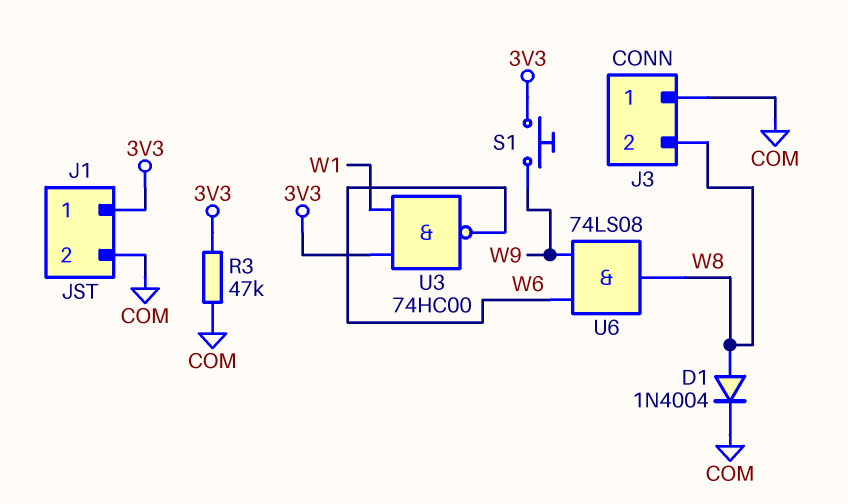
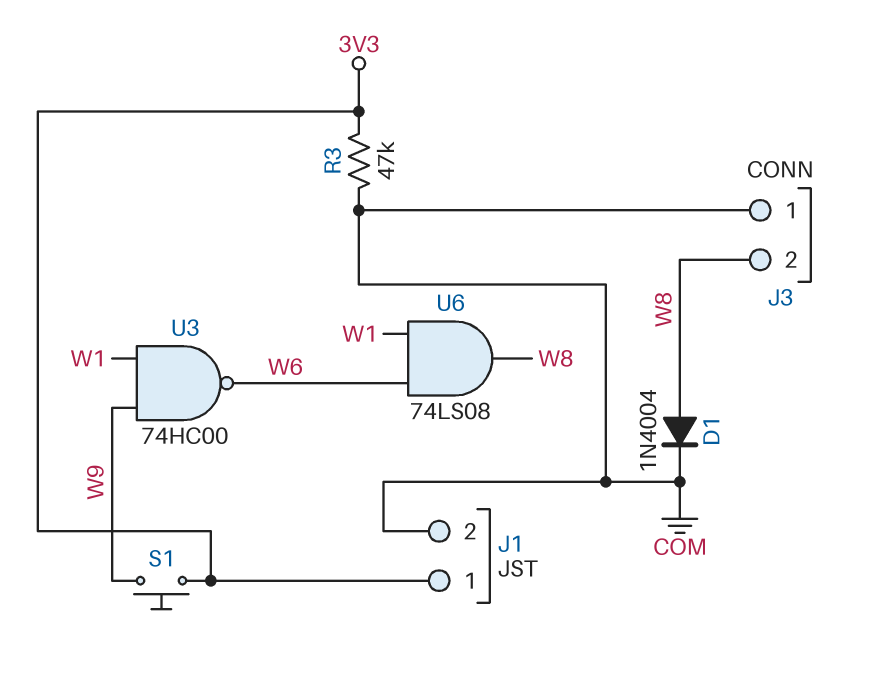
U3: NAND 74HC00 (in 3V3, in W1, out W6) -> NAND 74HC00 (in W1, in W9, out W6)
U6: AND 74LS08 (in W6, in W9, out W8) -> AND 74LS08 (in W1, in W6, out W8)

